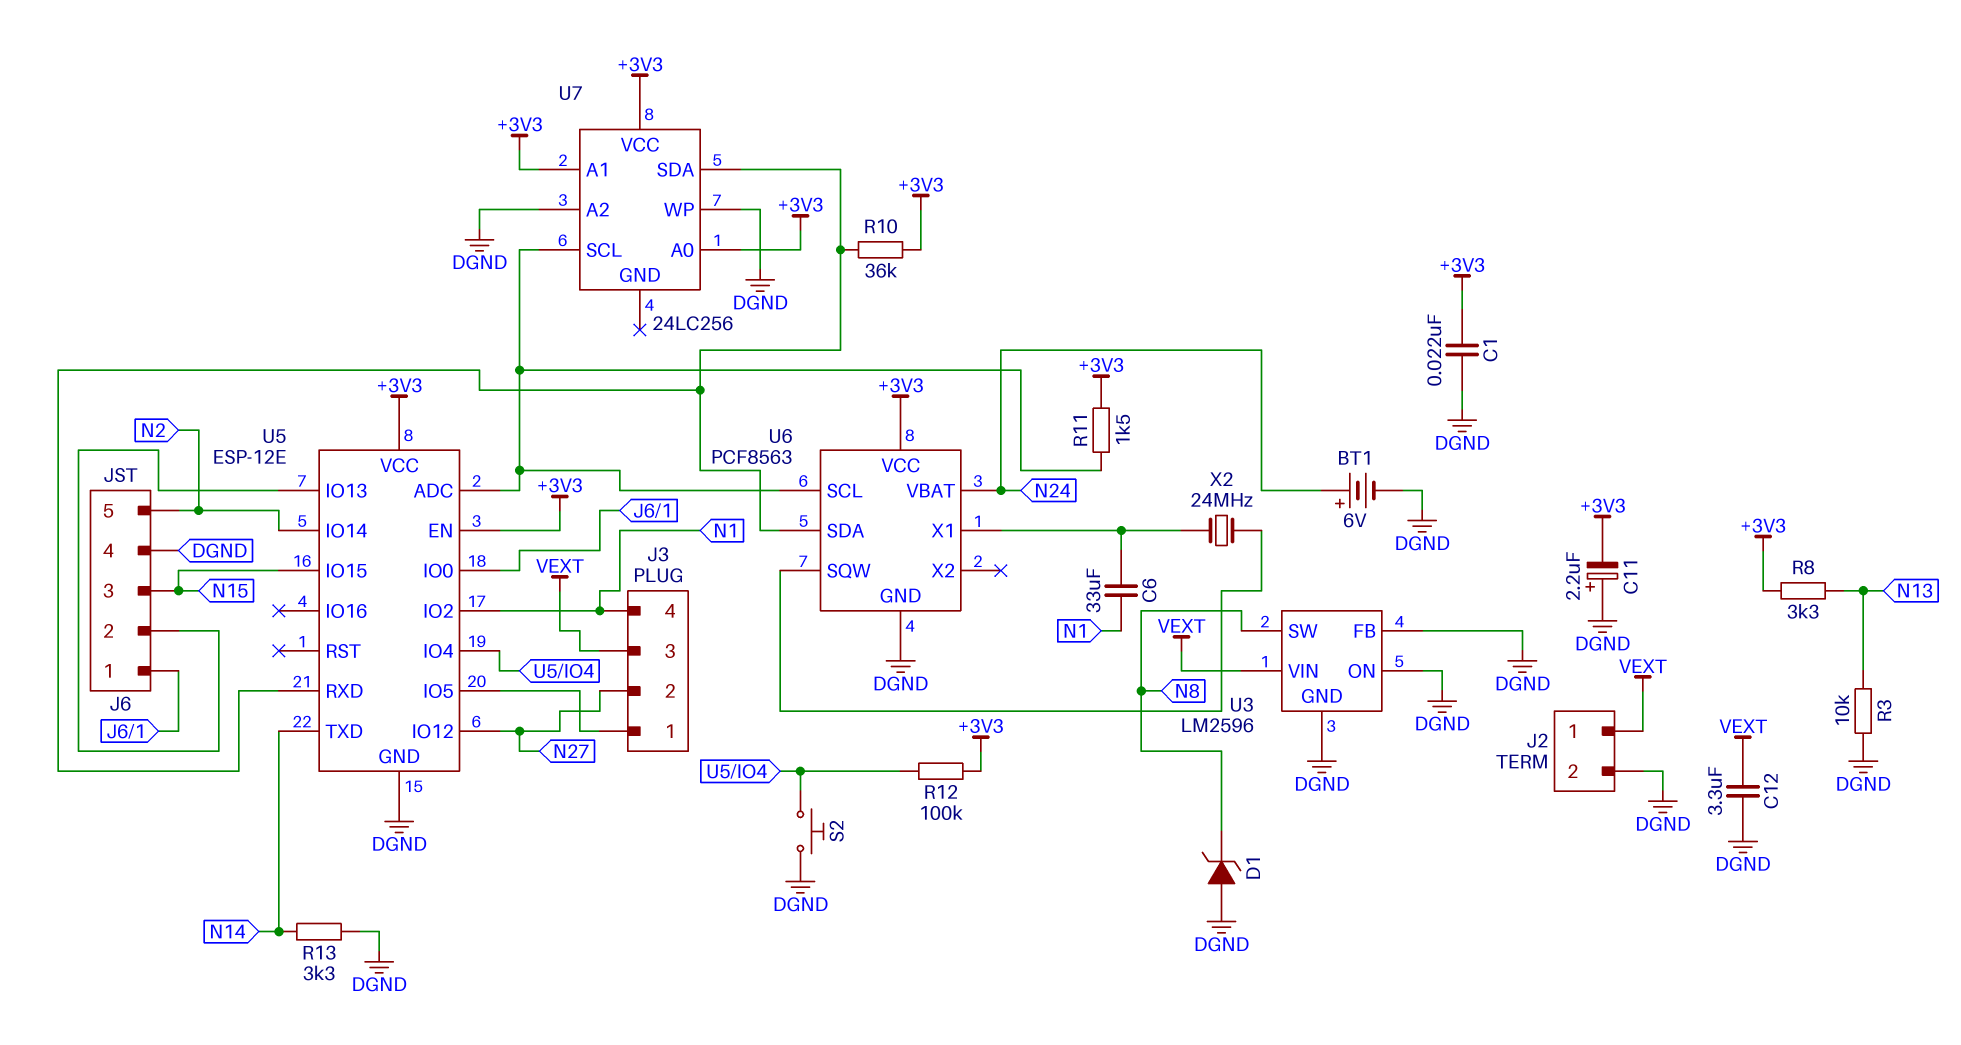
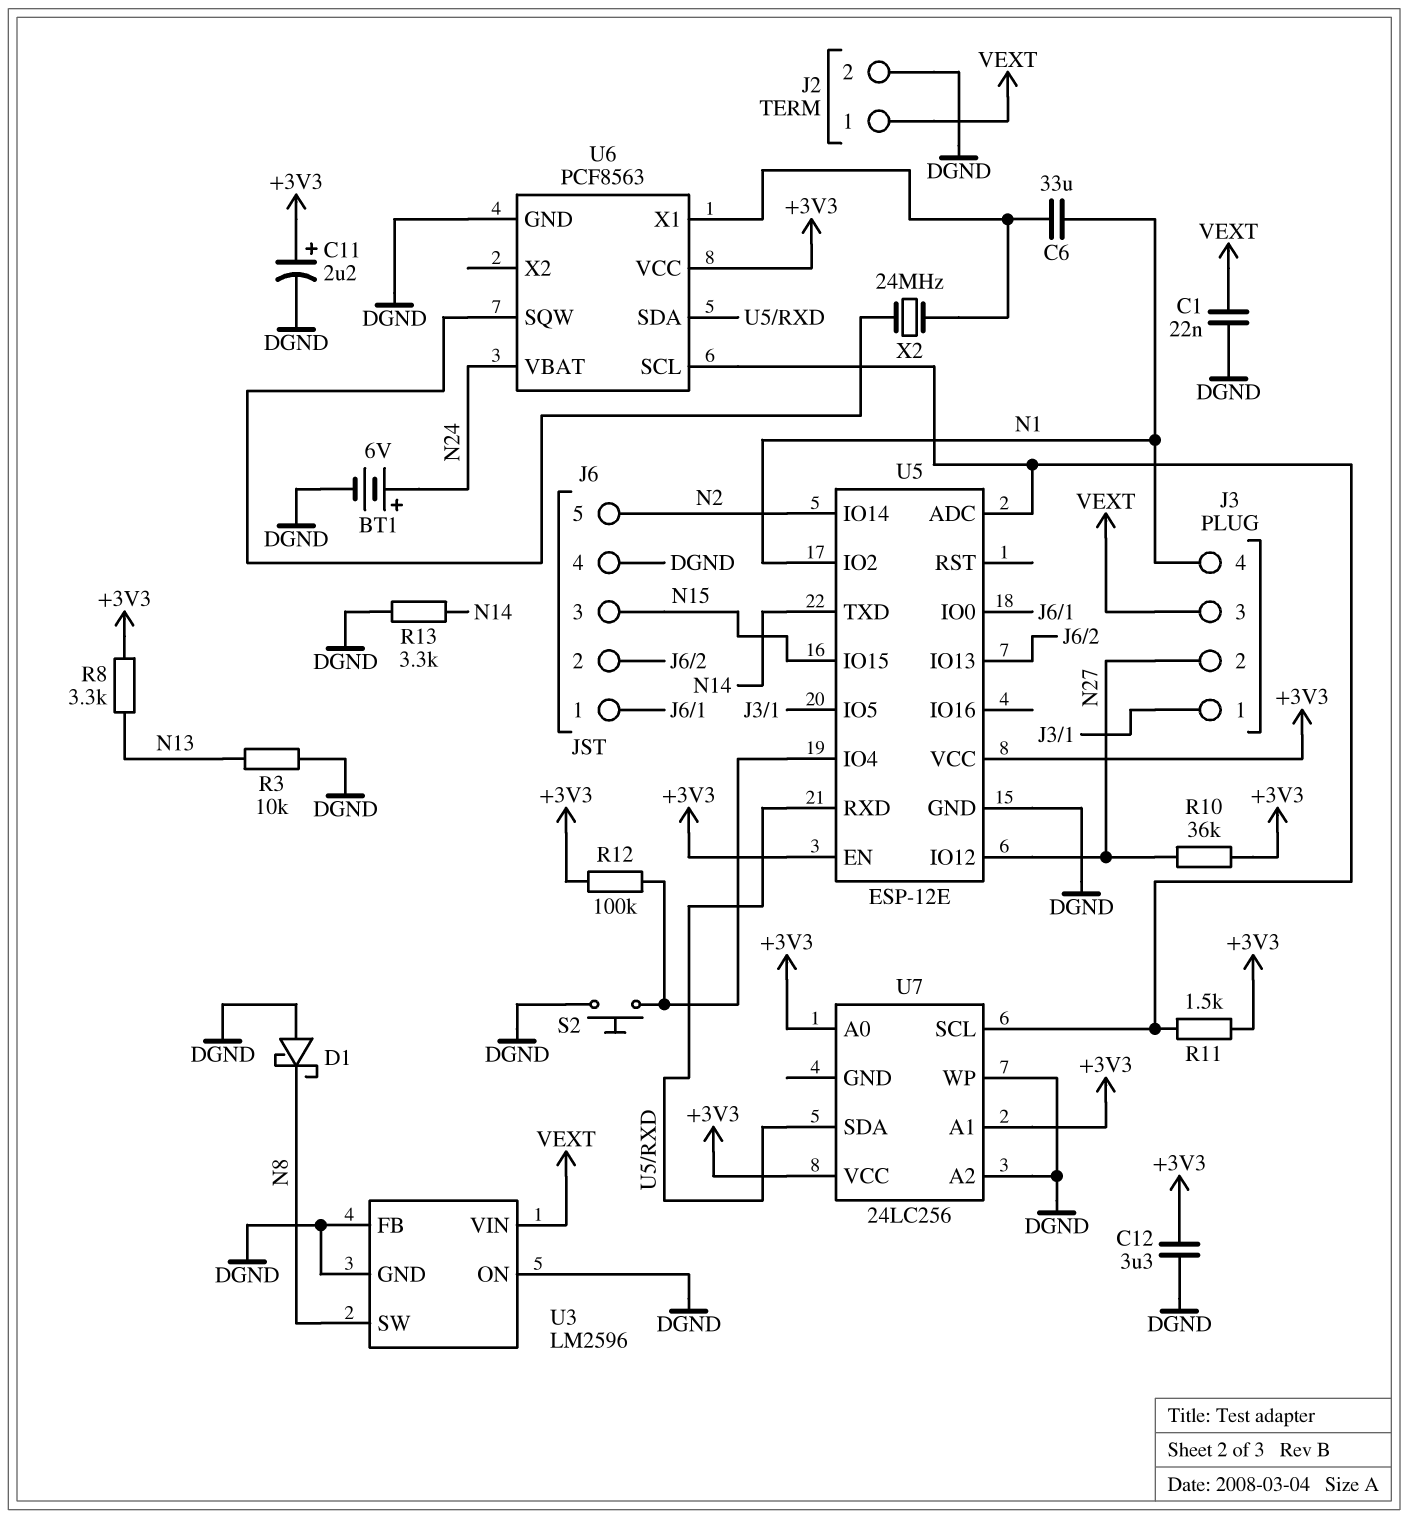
C1: 22nF (+3V3, DGND) -> 22nF (DGND, VEXT)
C11: 2.2uF (plus DGND, minus +3V3) -> 2.2uF (plus +3V3, minus DGND)
C12: 3.3uF (DGND, VEXT) -> 3.3uF (+3V3, DGND)
D1: zener (A DGND, K N8) -> schottky (A DGND, K N8)
R10: 36k (+3V3, U5/RXD) -> 36k (+3V3, N27)

